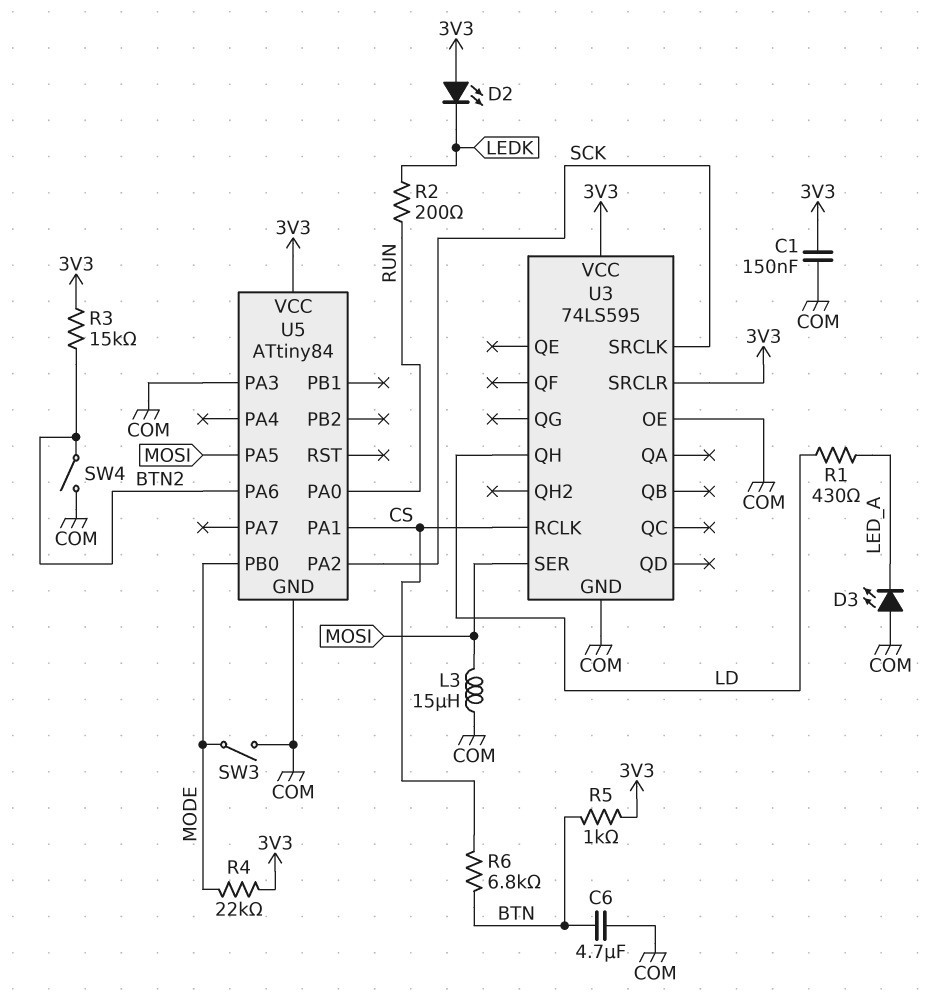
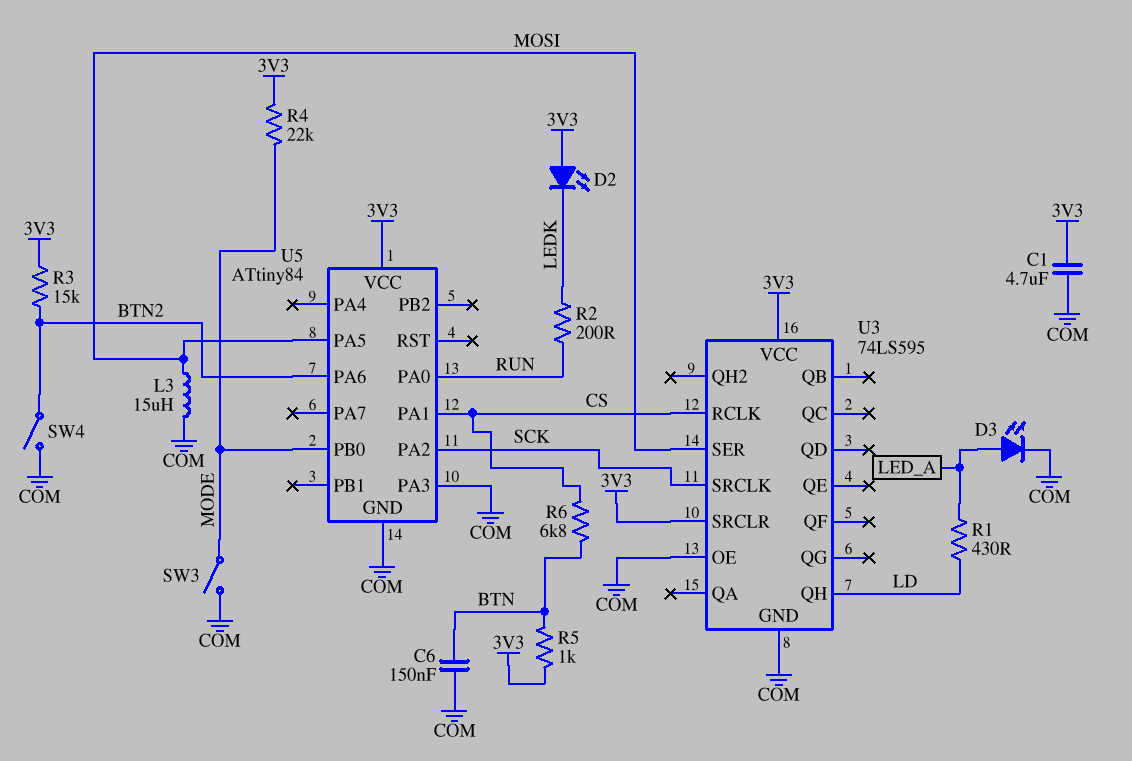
C1: 150nF (3V3, COM) -> 4.7uF (3V3, COM)
C6: 4.7uF (BTN, COM) -> 150nF (BTN, COM)
D3: LED (A COM, K LED_A) -> LED (A LED_A, K COM)

